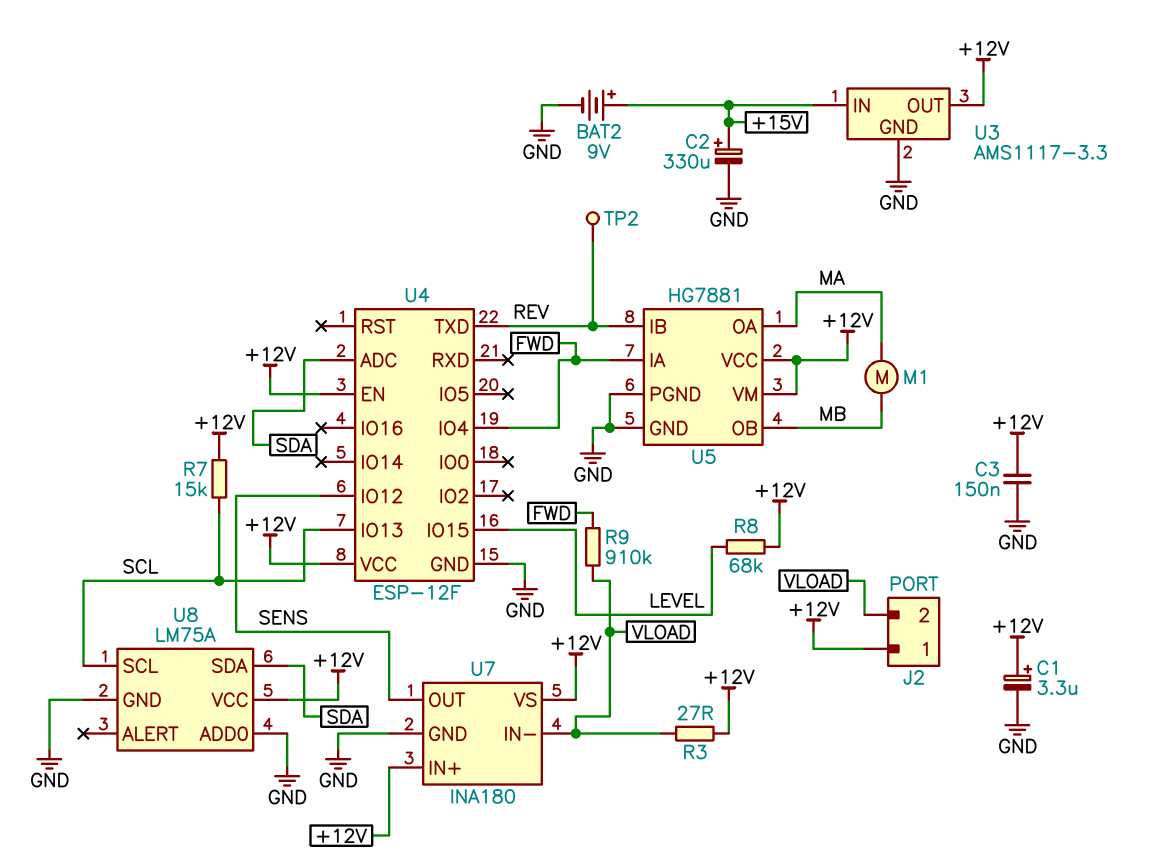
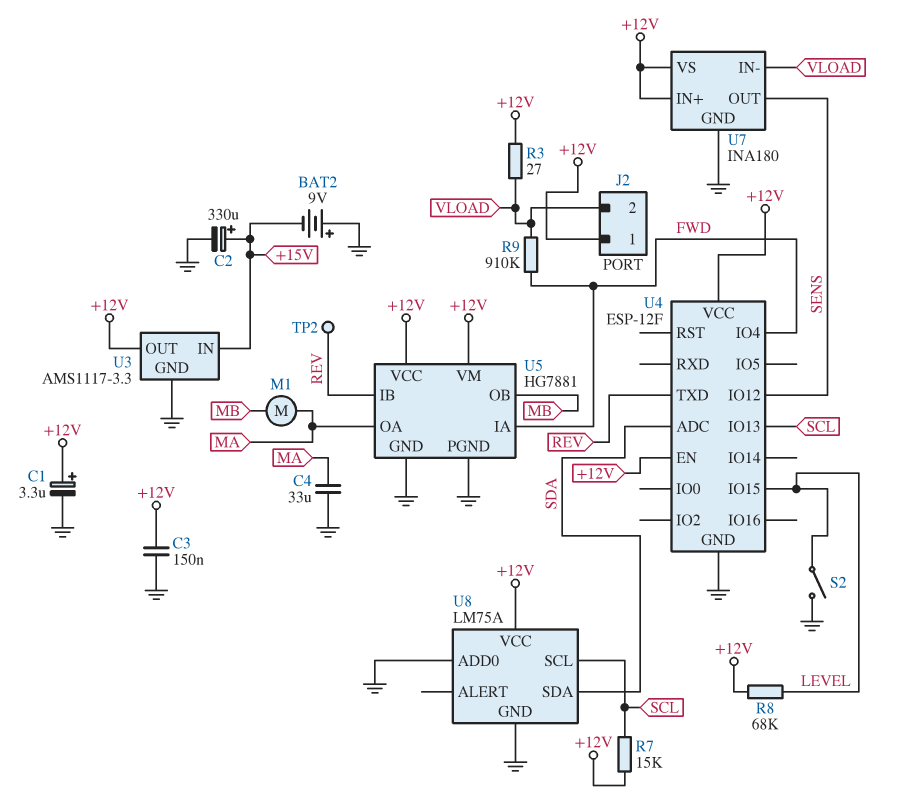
BAT2: 9V (plus +15V, minus GND) -> 9V (plus GND, minus +15V)
C4: none -> 33uF (GND, MA)
S2: none -> switch (GND, LEVEL)

